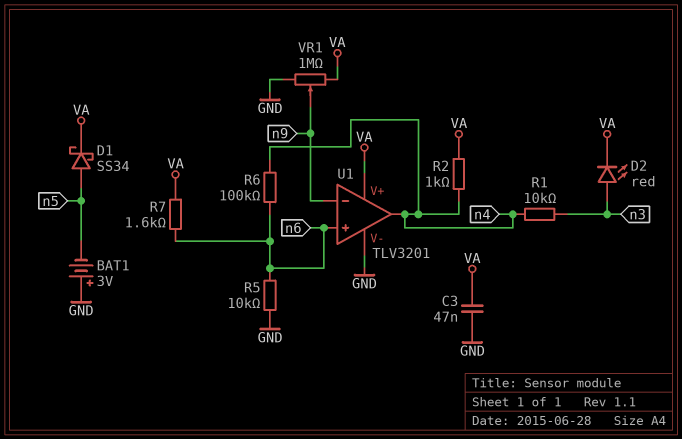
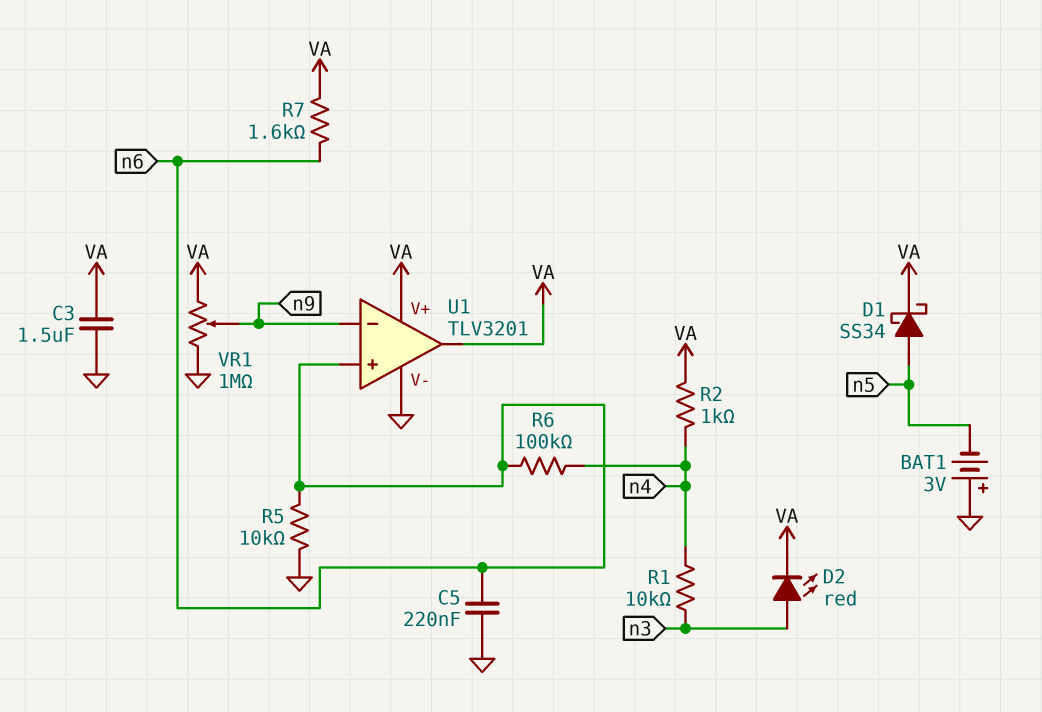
C3: 47nF (GND, VA) -> 1.5uF (GND, VA)
C5: none -> 220nF (GND, n6)
U1 pin out: n4 -> VA

